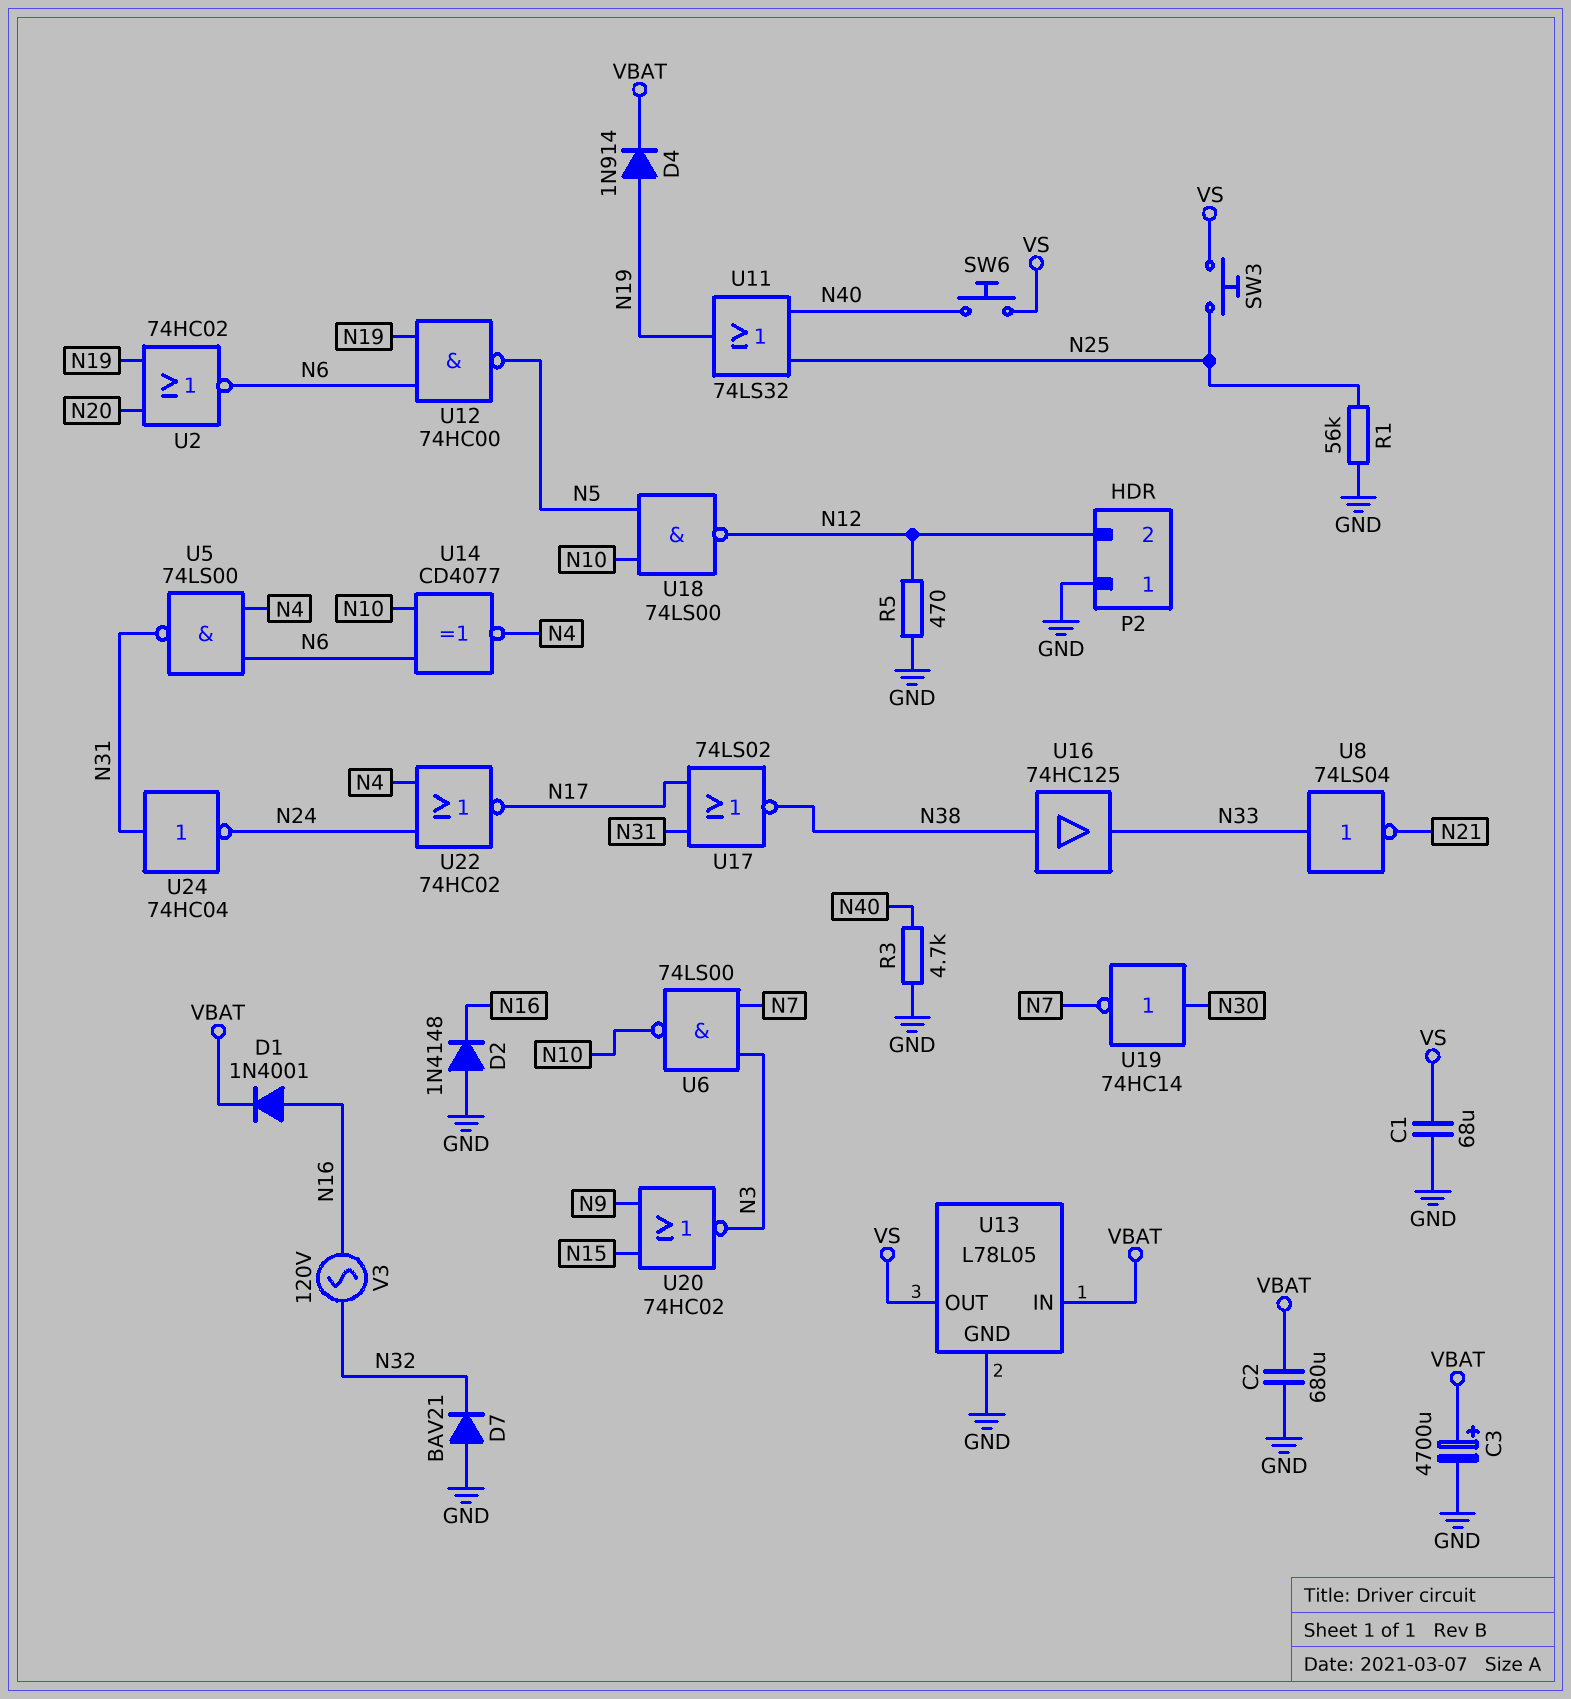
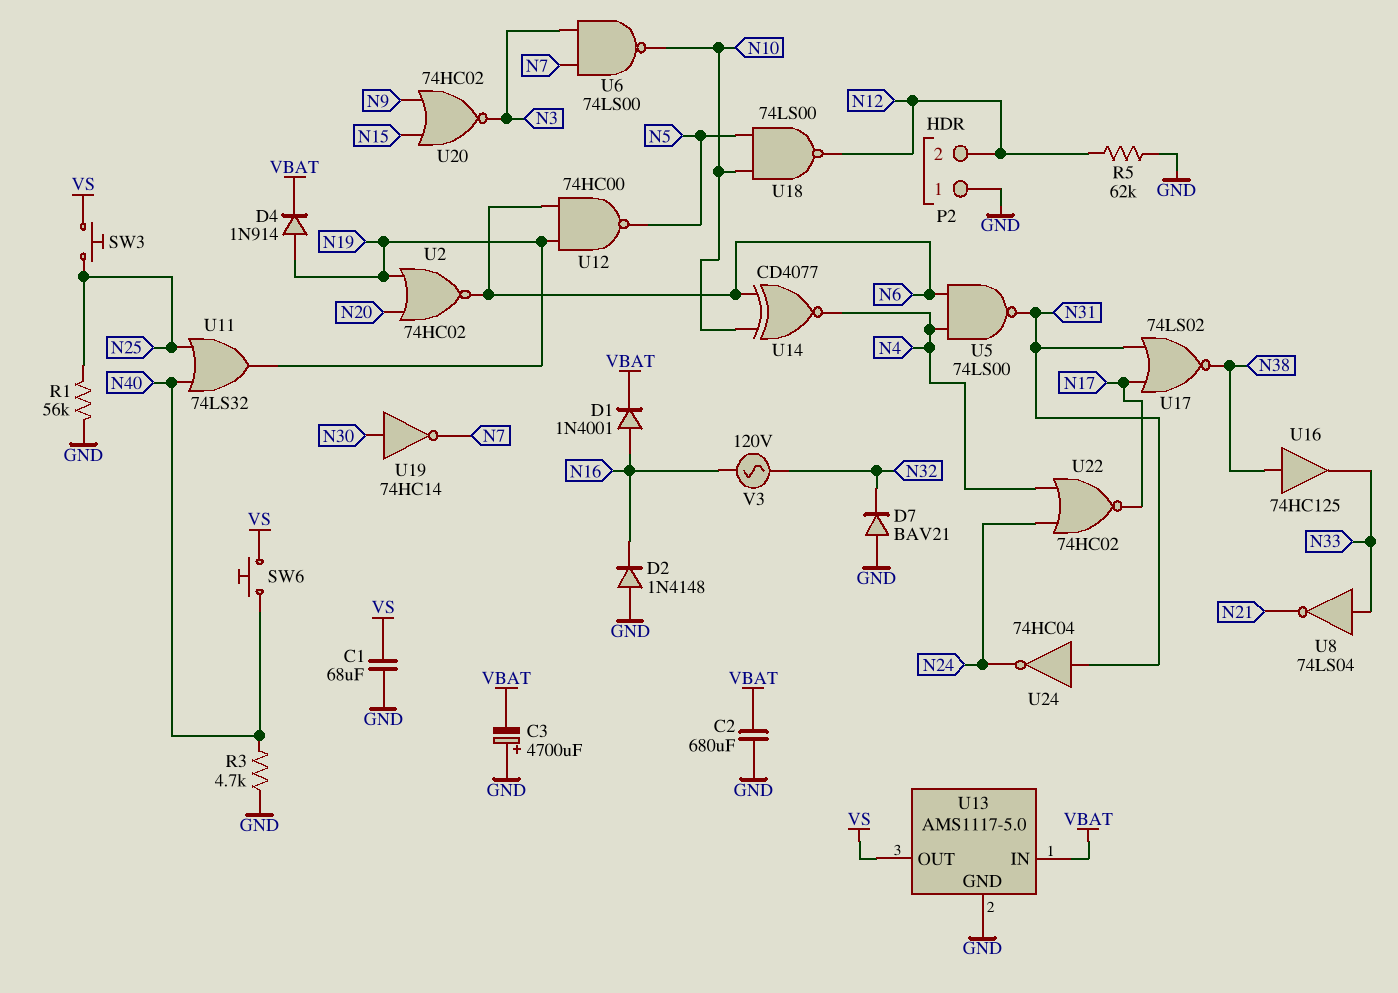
C3: 4700uF (plus VBAT, minus GND) -> 4700uF (plus GND, minus VBAT)
R5: 470 (GND, N12) -> 62k (GND, N12)
U13: L78L05 -> AMS1117-5.0

